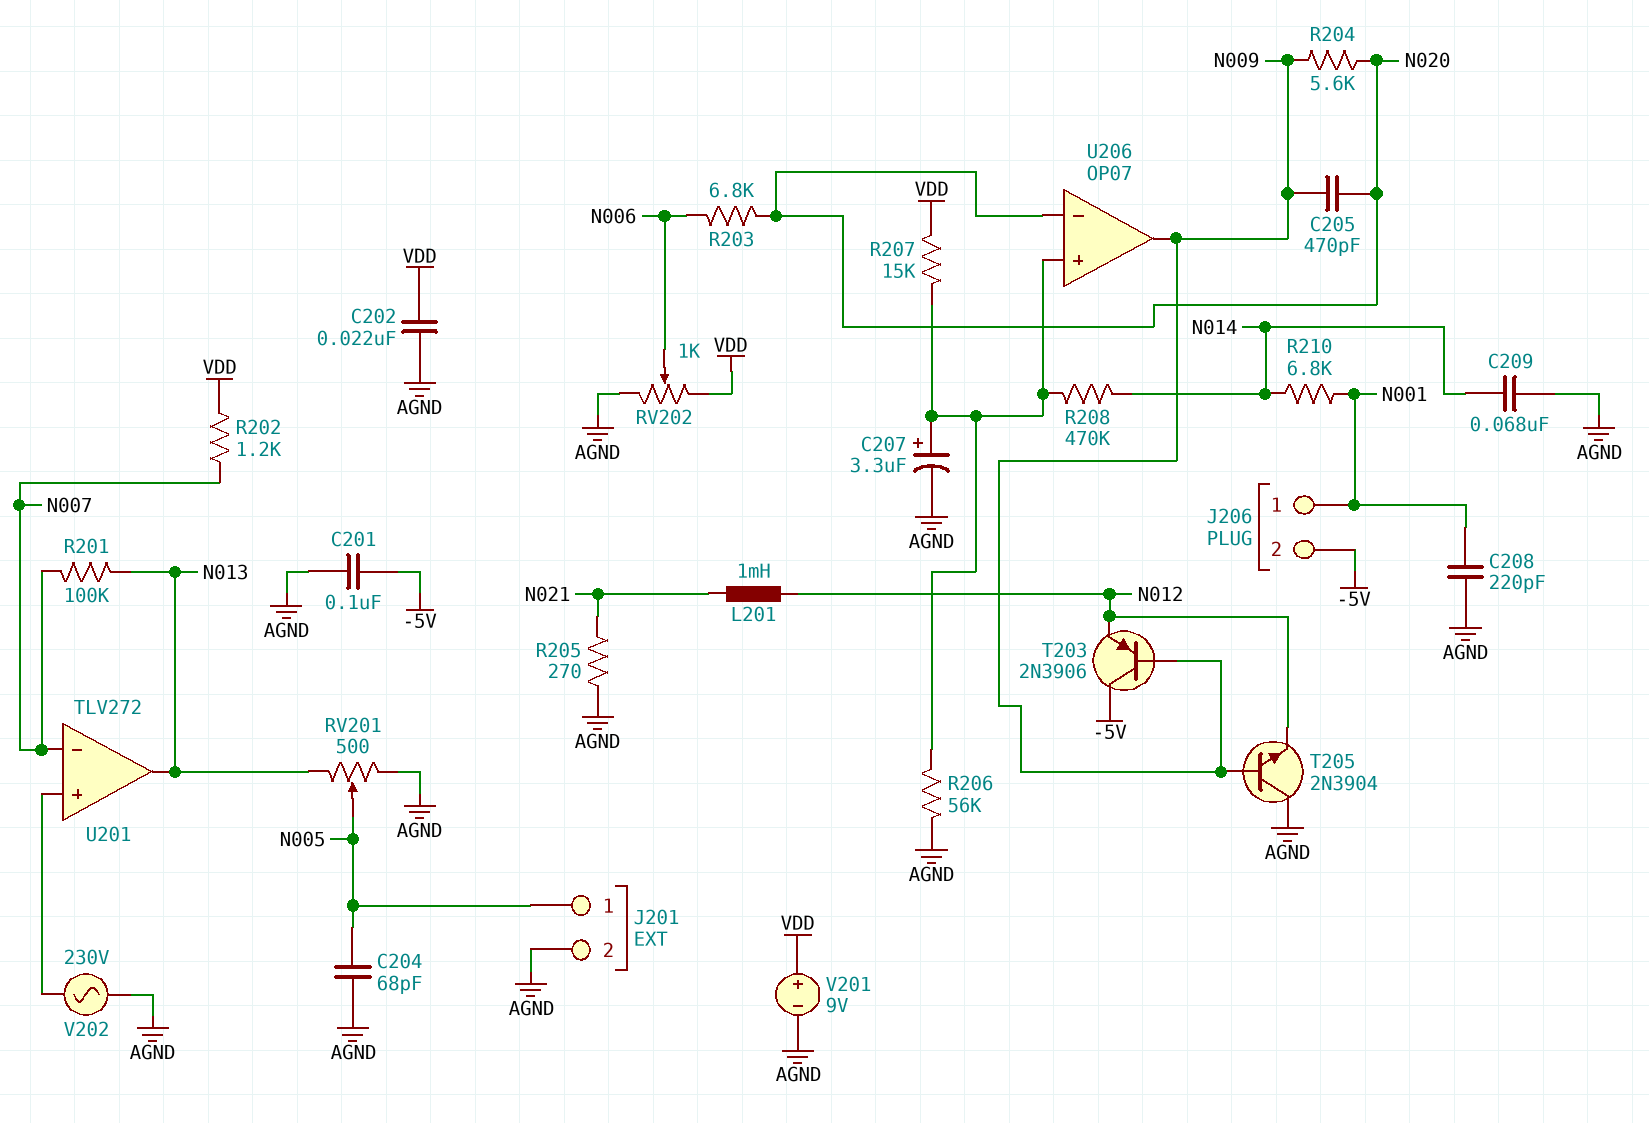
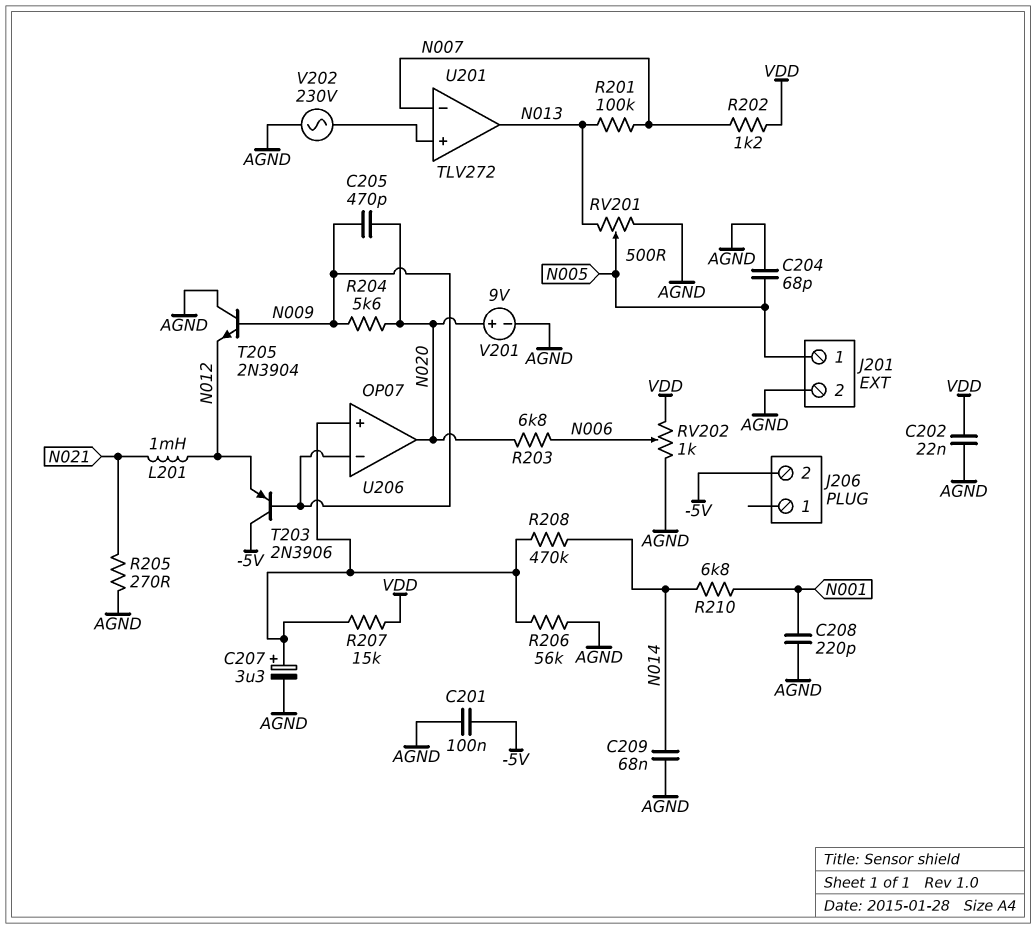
J206 pin 1: N001 -> none
U206 pin in-: N020 -> N009
U206 pin out: N009 -> N020
V201: 9V (plus VDD, minus AGND) -> 9V (plus N020, minus AGND)

